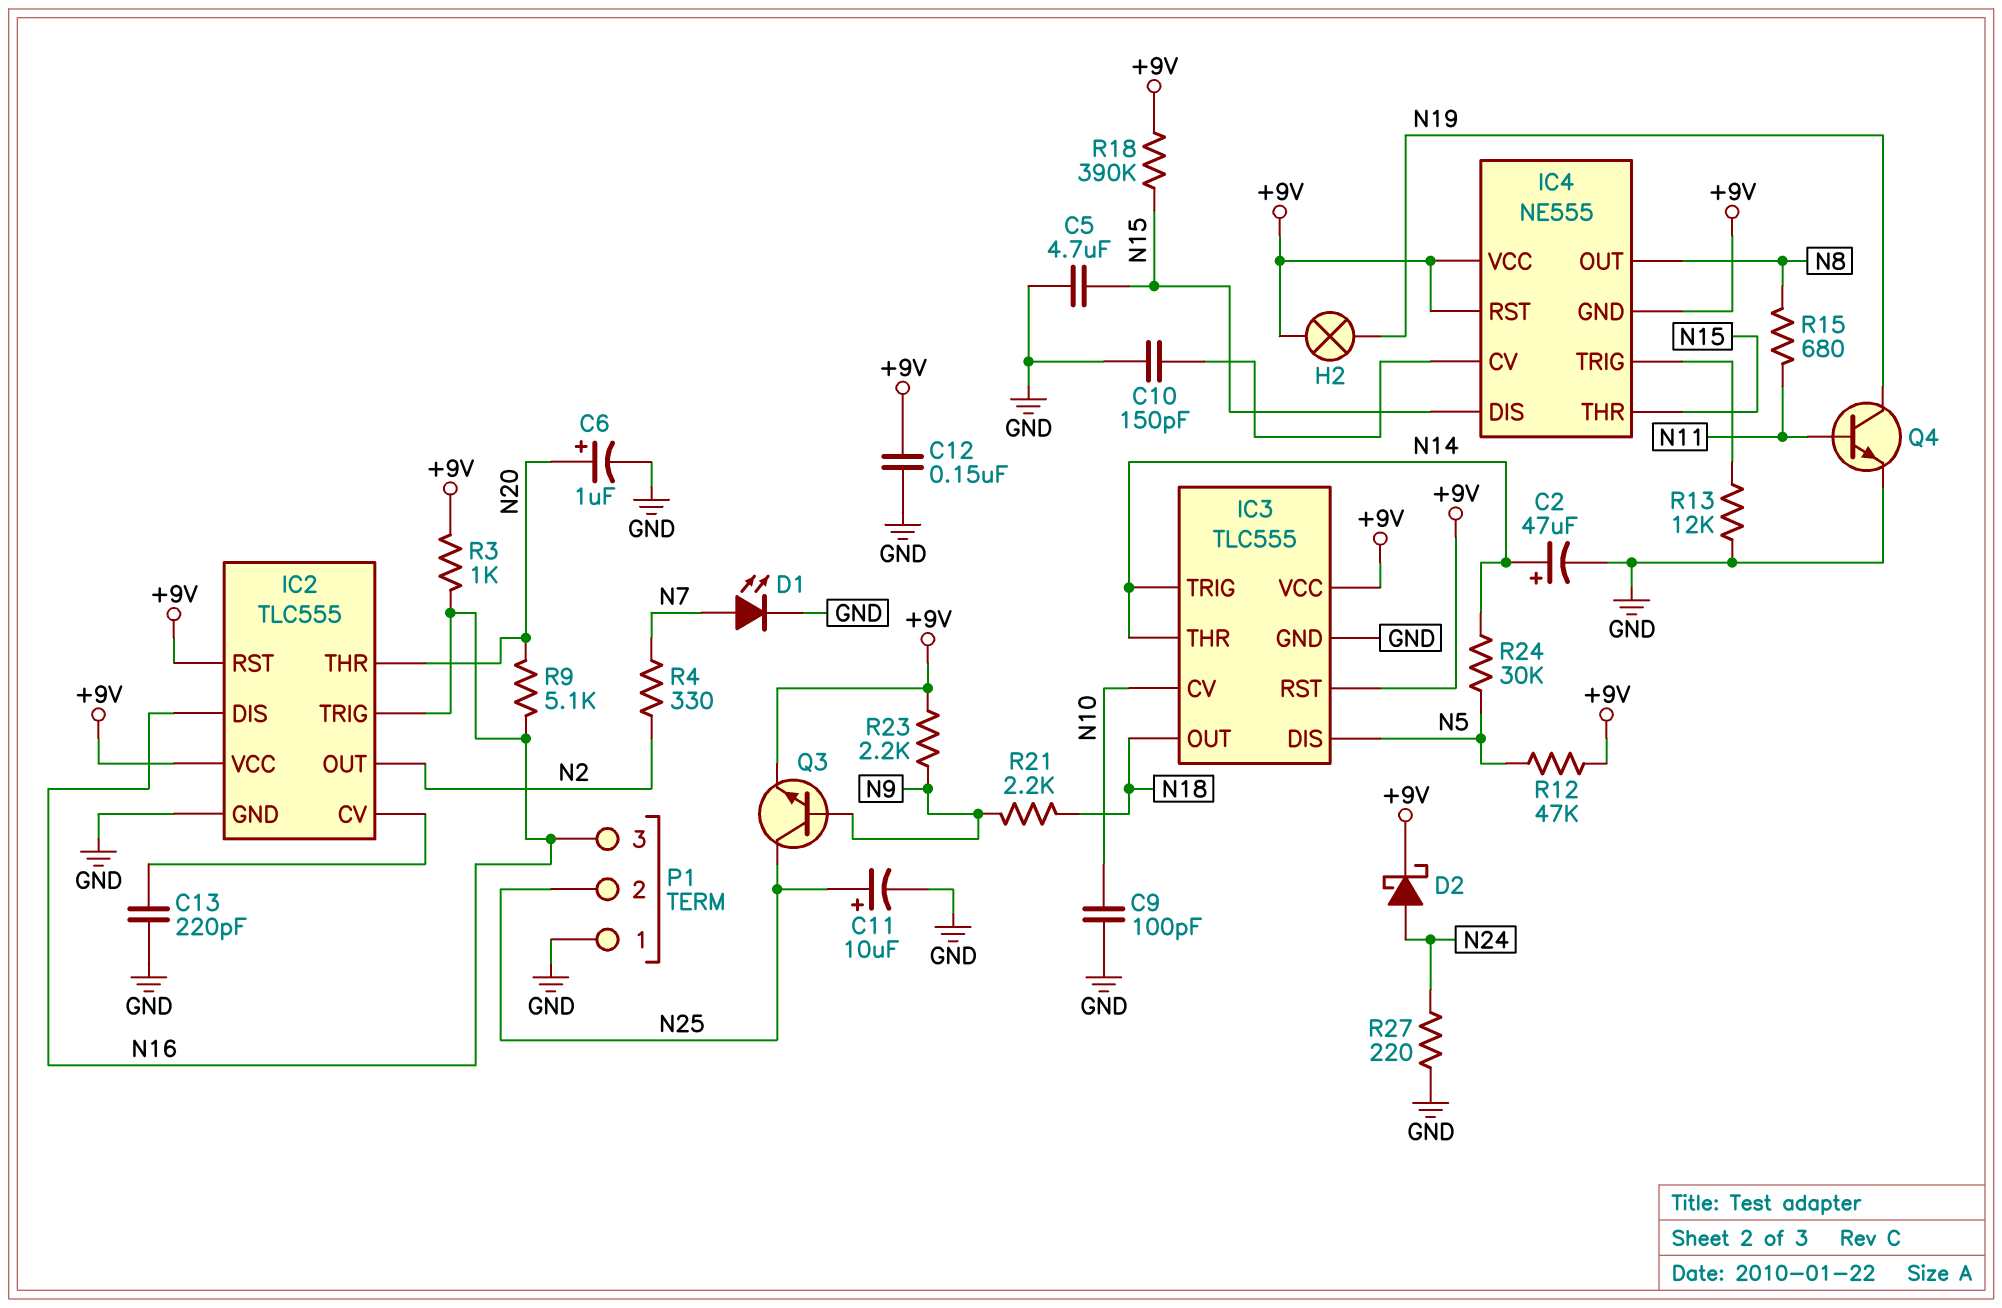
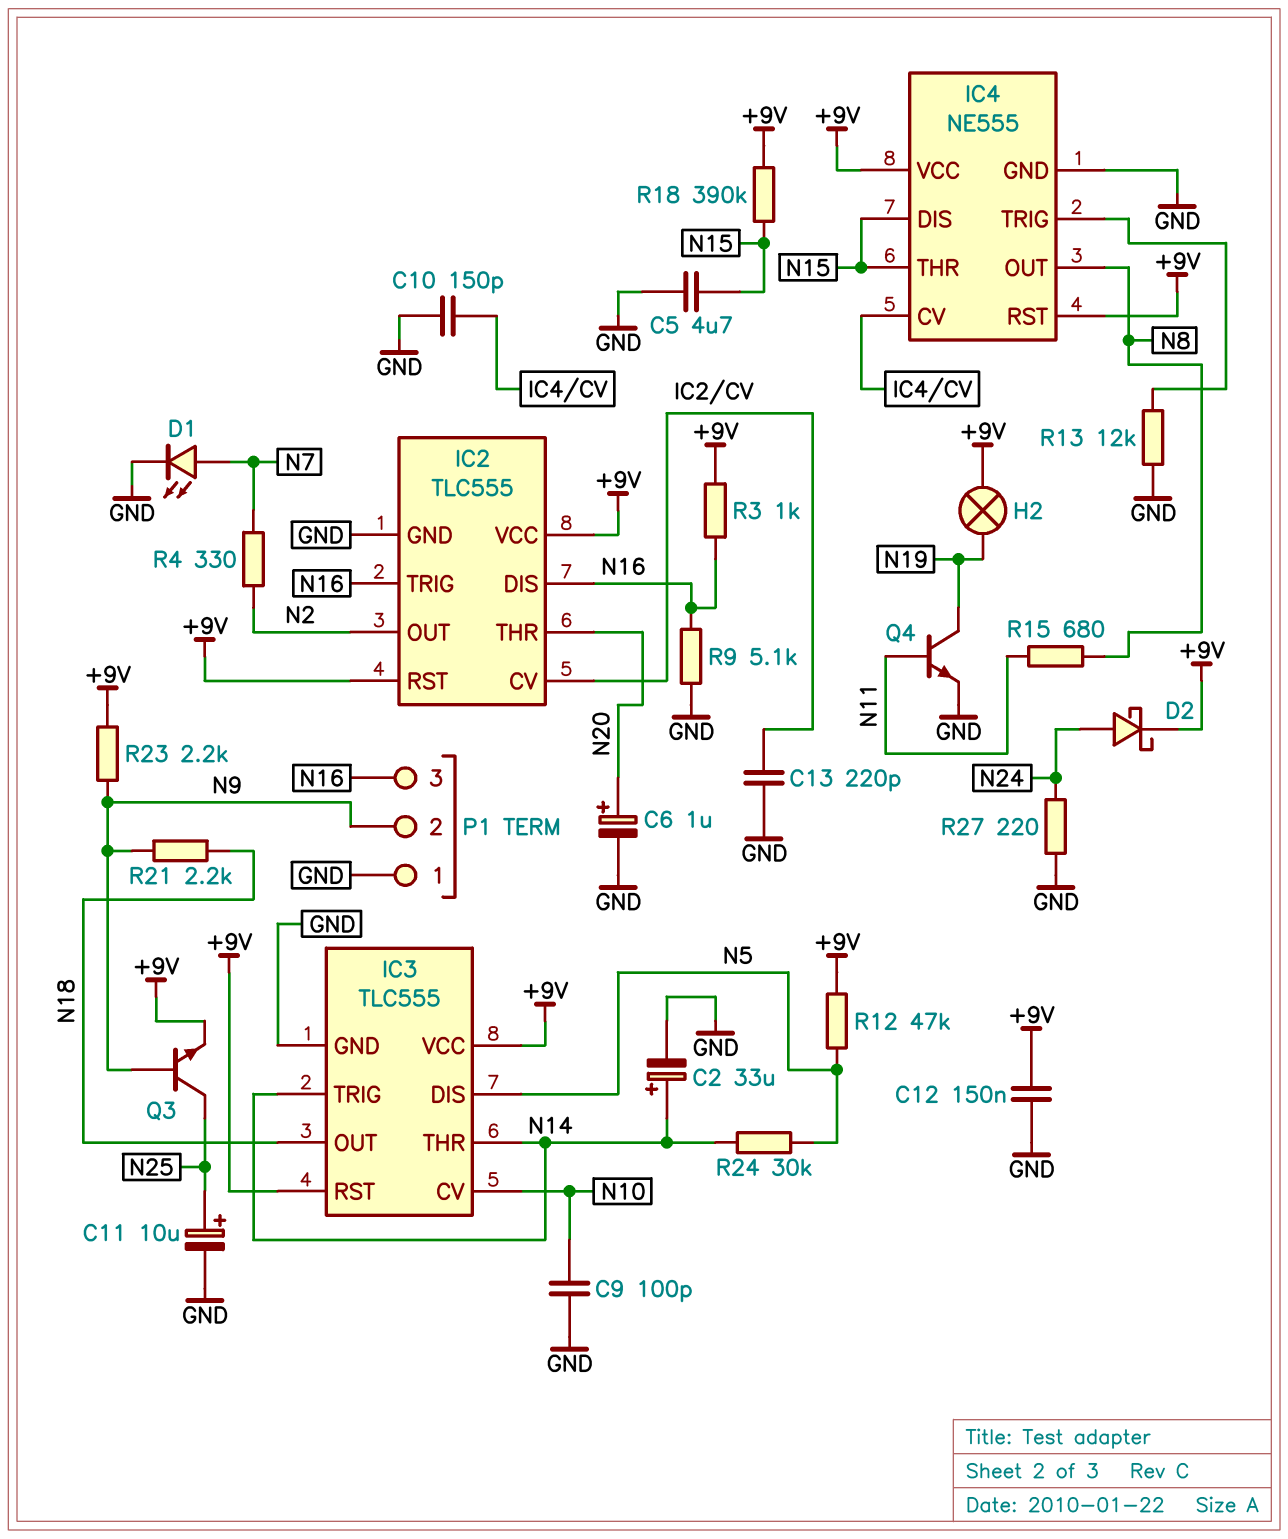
C2: 47uF (plus N14, minus GND) -> 33uF (plus N14, minus GND)
IC4 pin GND: +9V -> GND
P1 pin 2: N25 -> N9
R9: 5.1k (N16, N20) -> 5.1k (GND, N16)

